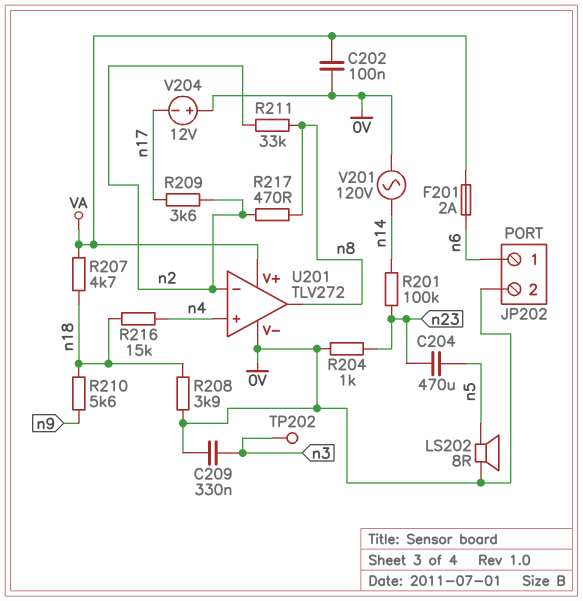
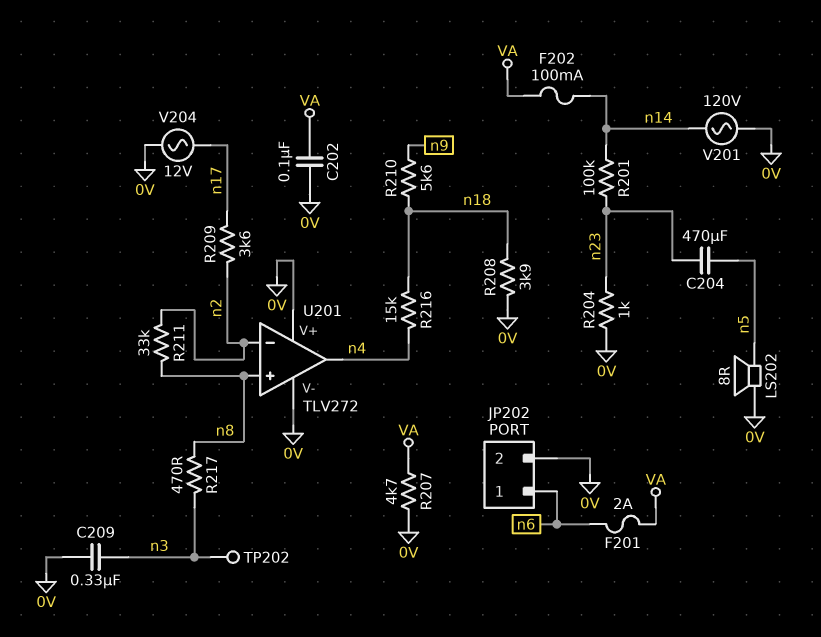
F202: none -> 100mA (VA, n14)
R207: 4.7k (VA, n18) -> 4.7k (0V, VA)
R217: 470 (n2, n8) -> 470 (n3, n8)
U201 pin V+: VA -> 0V
U201 pin in+: n4 -> n8
U201 pin out: n8 -> n4
V204: 12V (plus 0V, minus n17) -> AC 12V (0V, n17)

